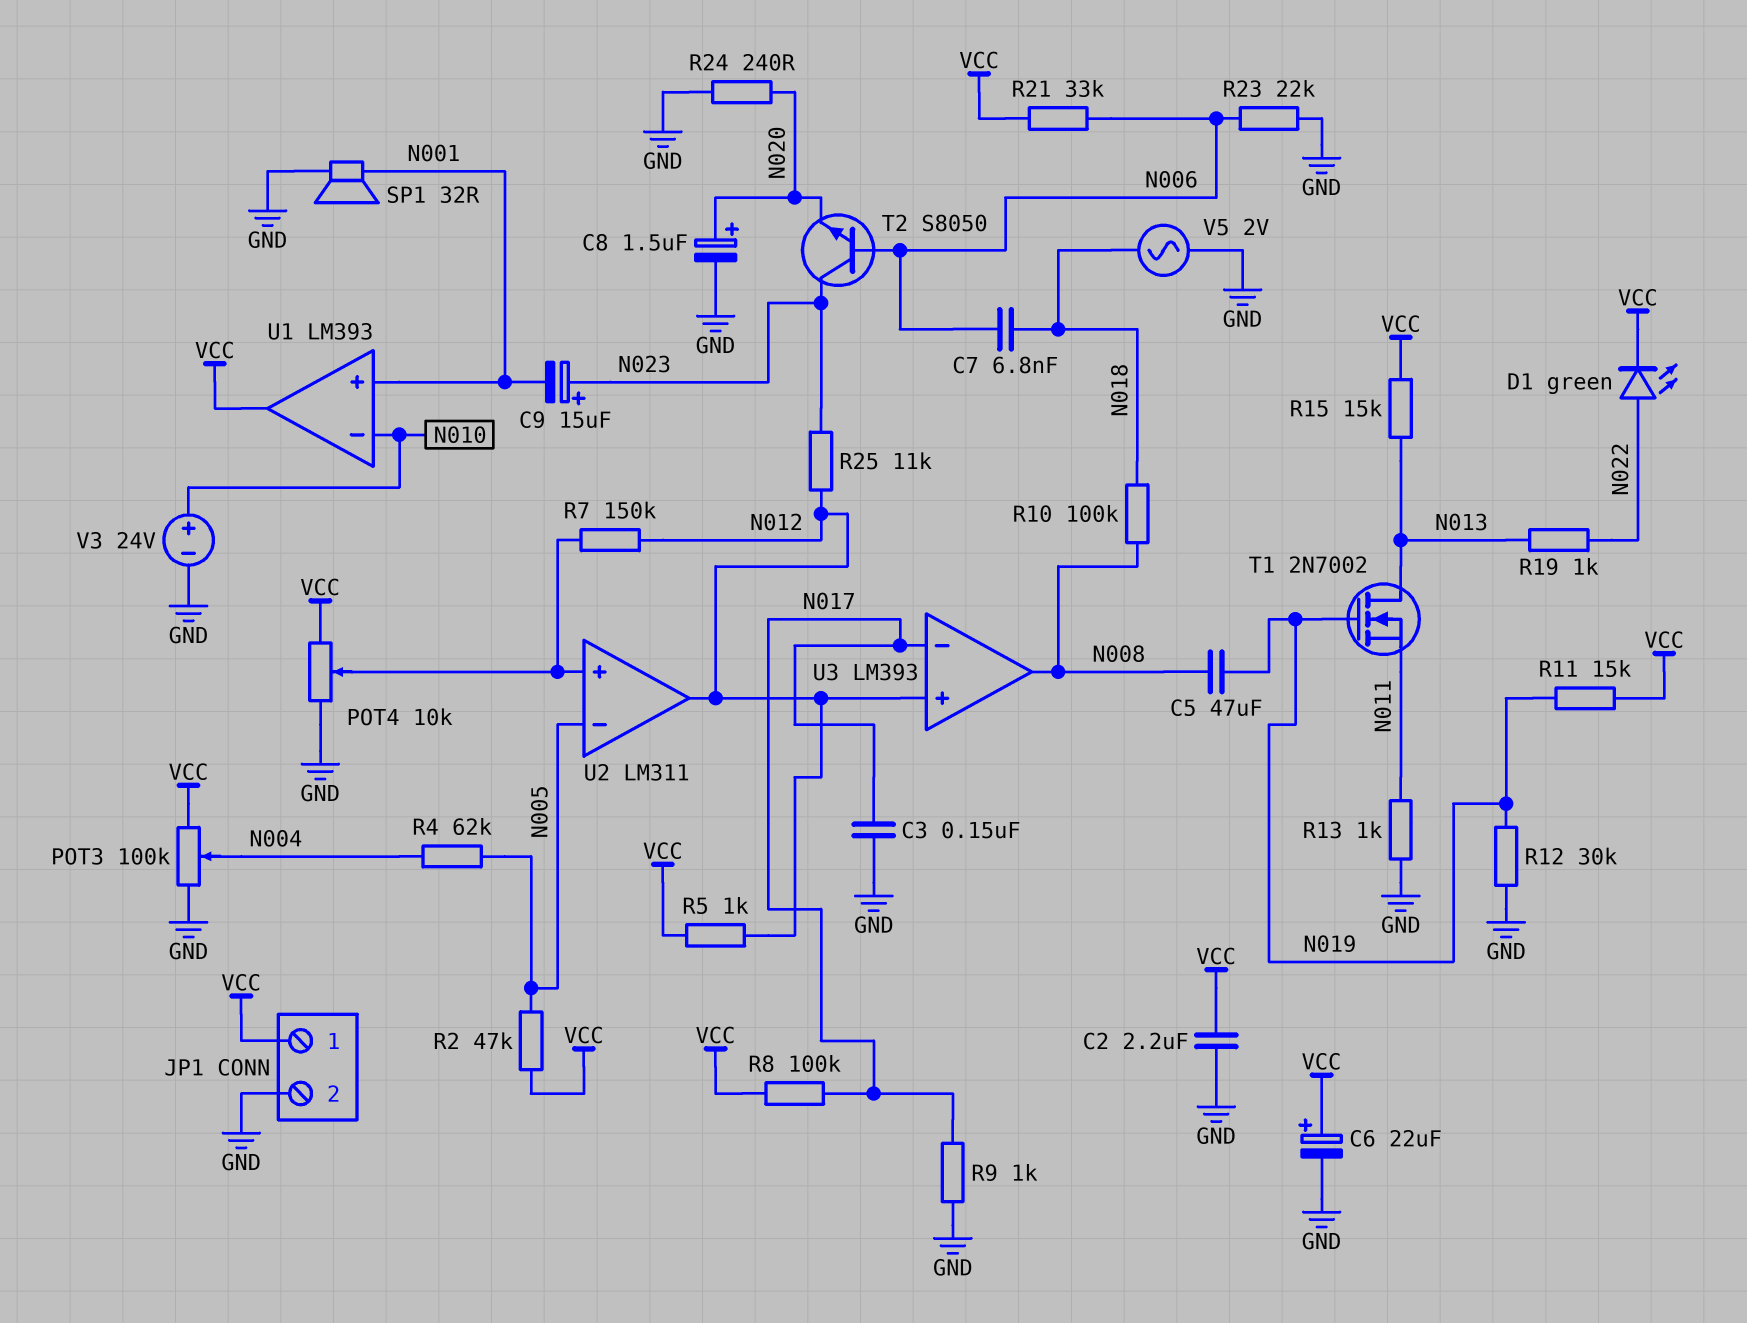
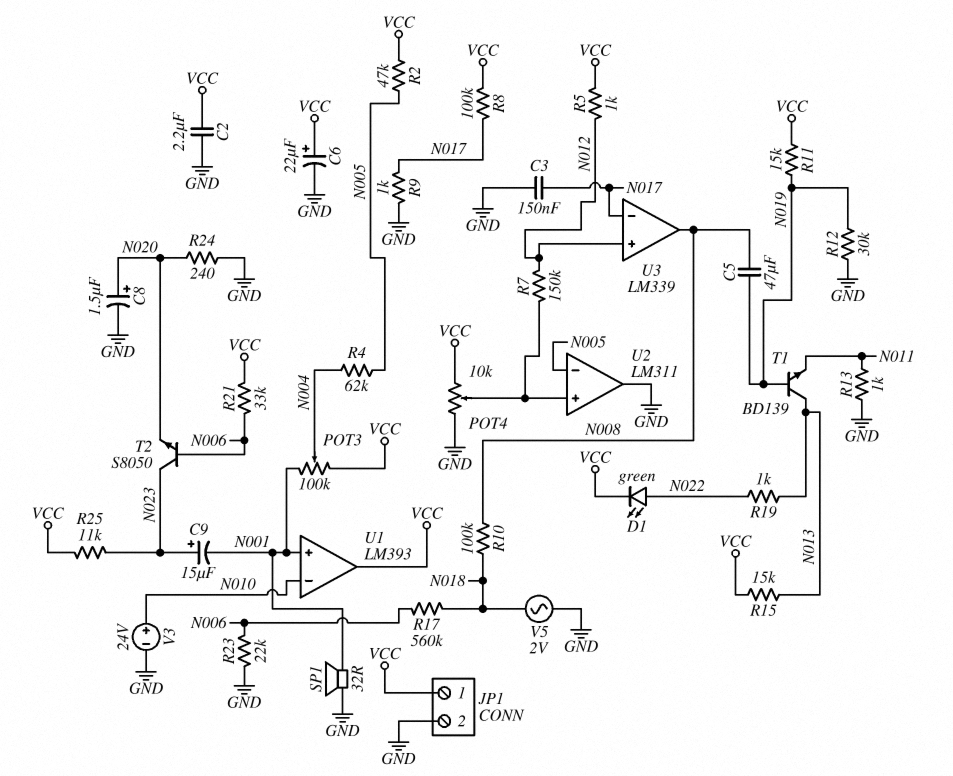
C7: 6.8nF (N006, N018) -> none
POT3: 100k (GND, VCC, wiper N004) -> 100k (N001, VCC, wiper N004)
R17: none -> 560k (N006, N018)
R25: 11k (N012, N023) -> 11k (N023, VCC)
T1: NMOS 2N7002 (G N019, D N013, S N011) -> NPN BD139 (B N019, C N013, E N011)
U2 pin out: N012 -> GND
U3: LM393 -> LM339

